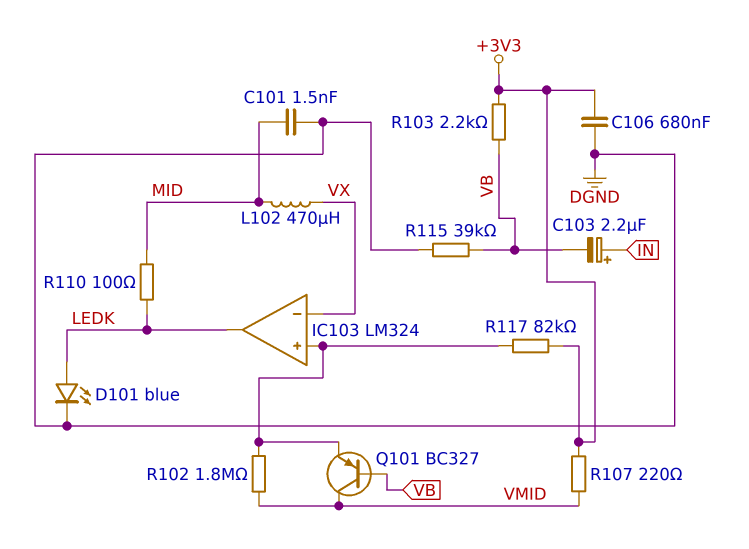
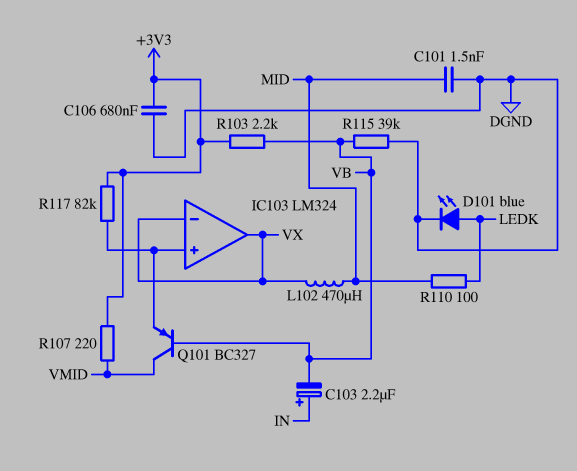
IC103 pin out: LEDK -> VX
R102: 1.8M (IC103/in+, VMID) -> none

